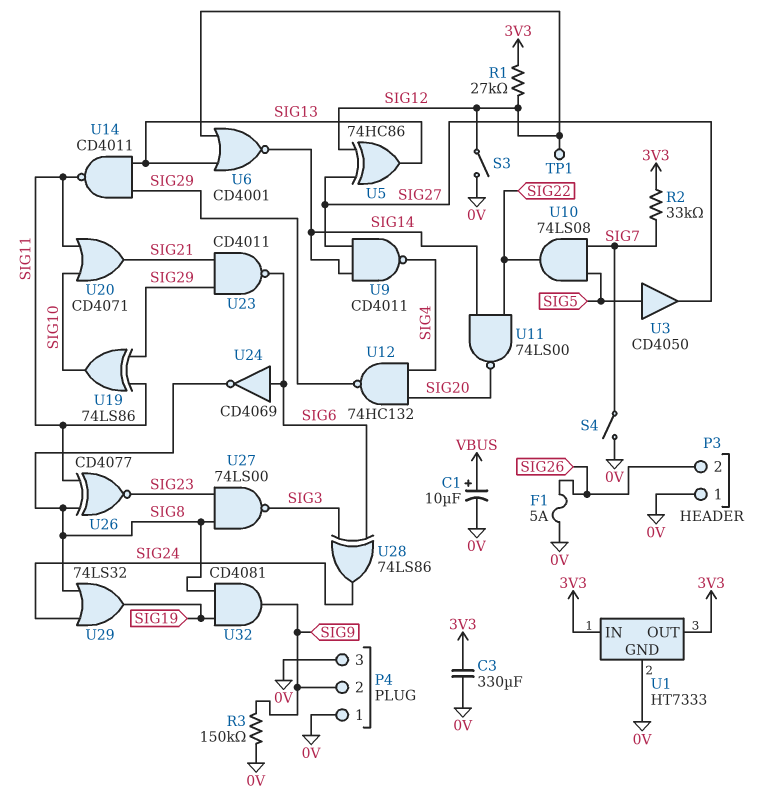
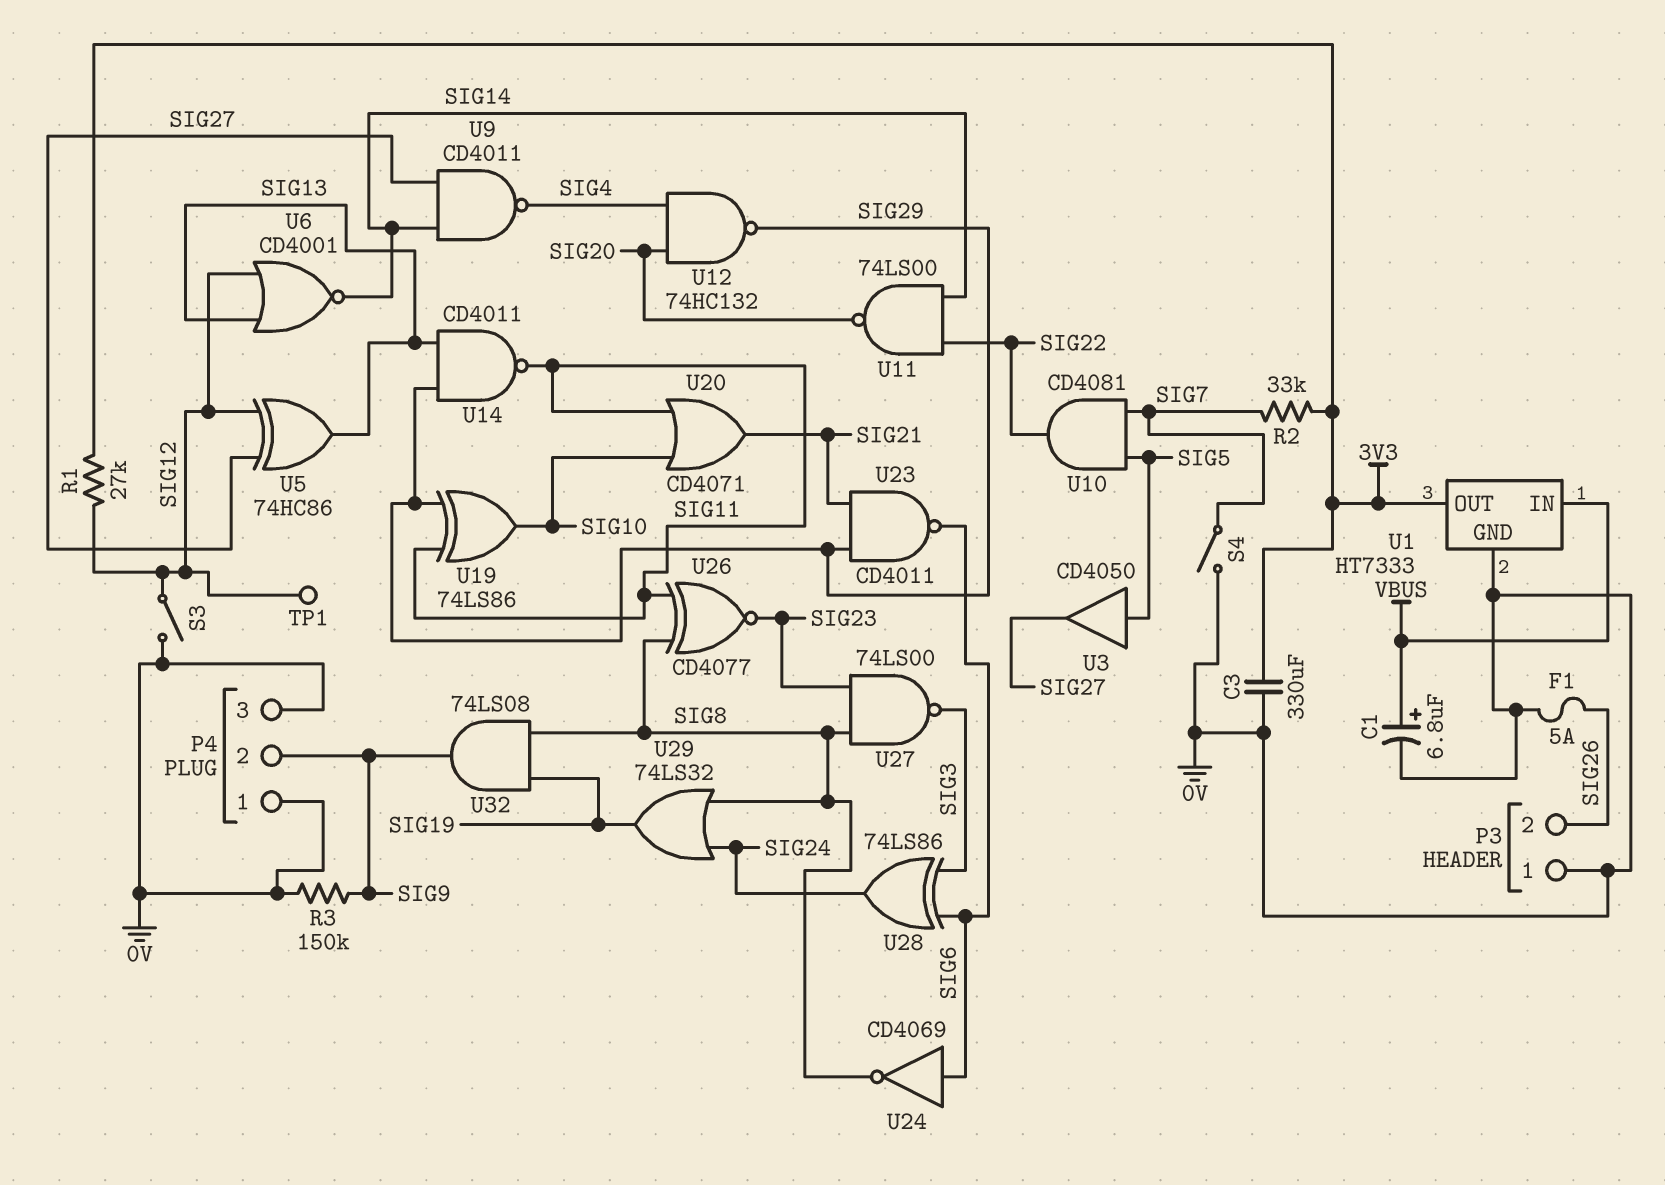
C1: 10uF (plus VBUS, minus 0V) -> 6.8uF (plus VBUS, minus 0V)
U1 pin IN: 3V3 -> VBUS
U10: AND 74LS08 (in SIG5, in SIG7, out SIG22) -> AND CD4081 (in SIG5, in SIG7, out SIG22)
U32: AND CD4081 (in SIG8, in SIG19, out SIG9) -> AND 74LS08 (in SIG8, in SIG19, out SIG9)

